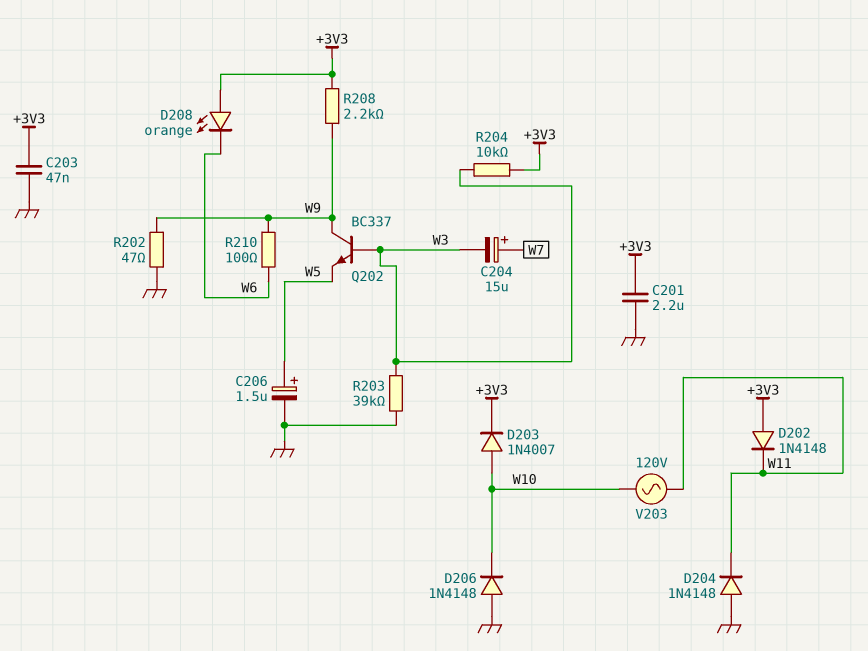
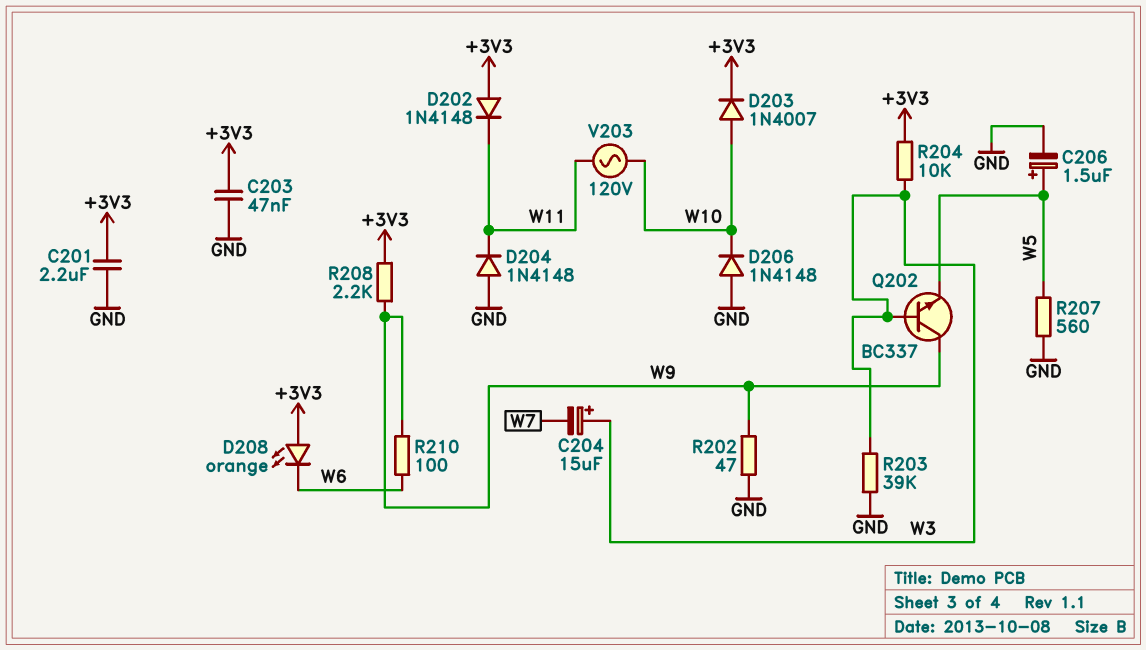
C204: 15uF (plus W7, minus W3) -> 15uF (plus W3, minus W7)
R207: none -> 560 (GND, W5)

